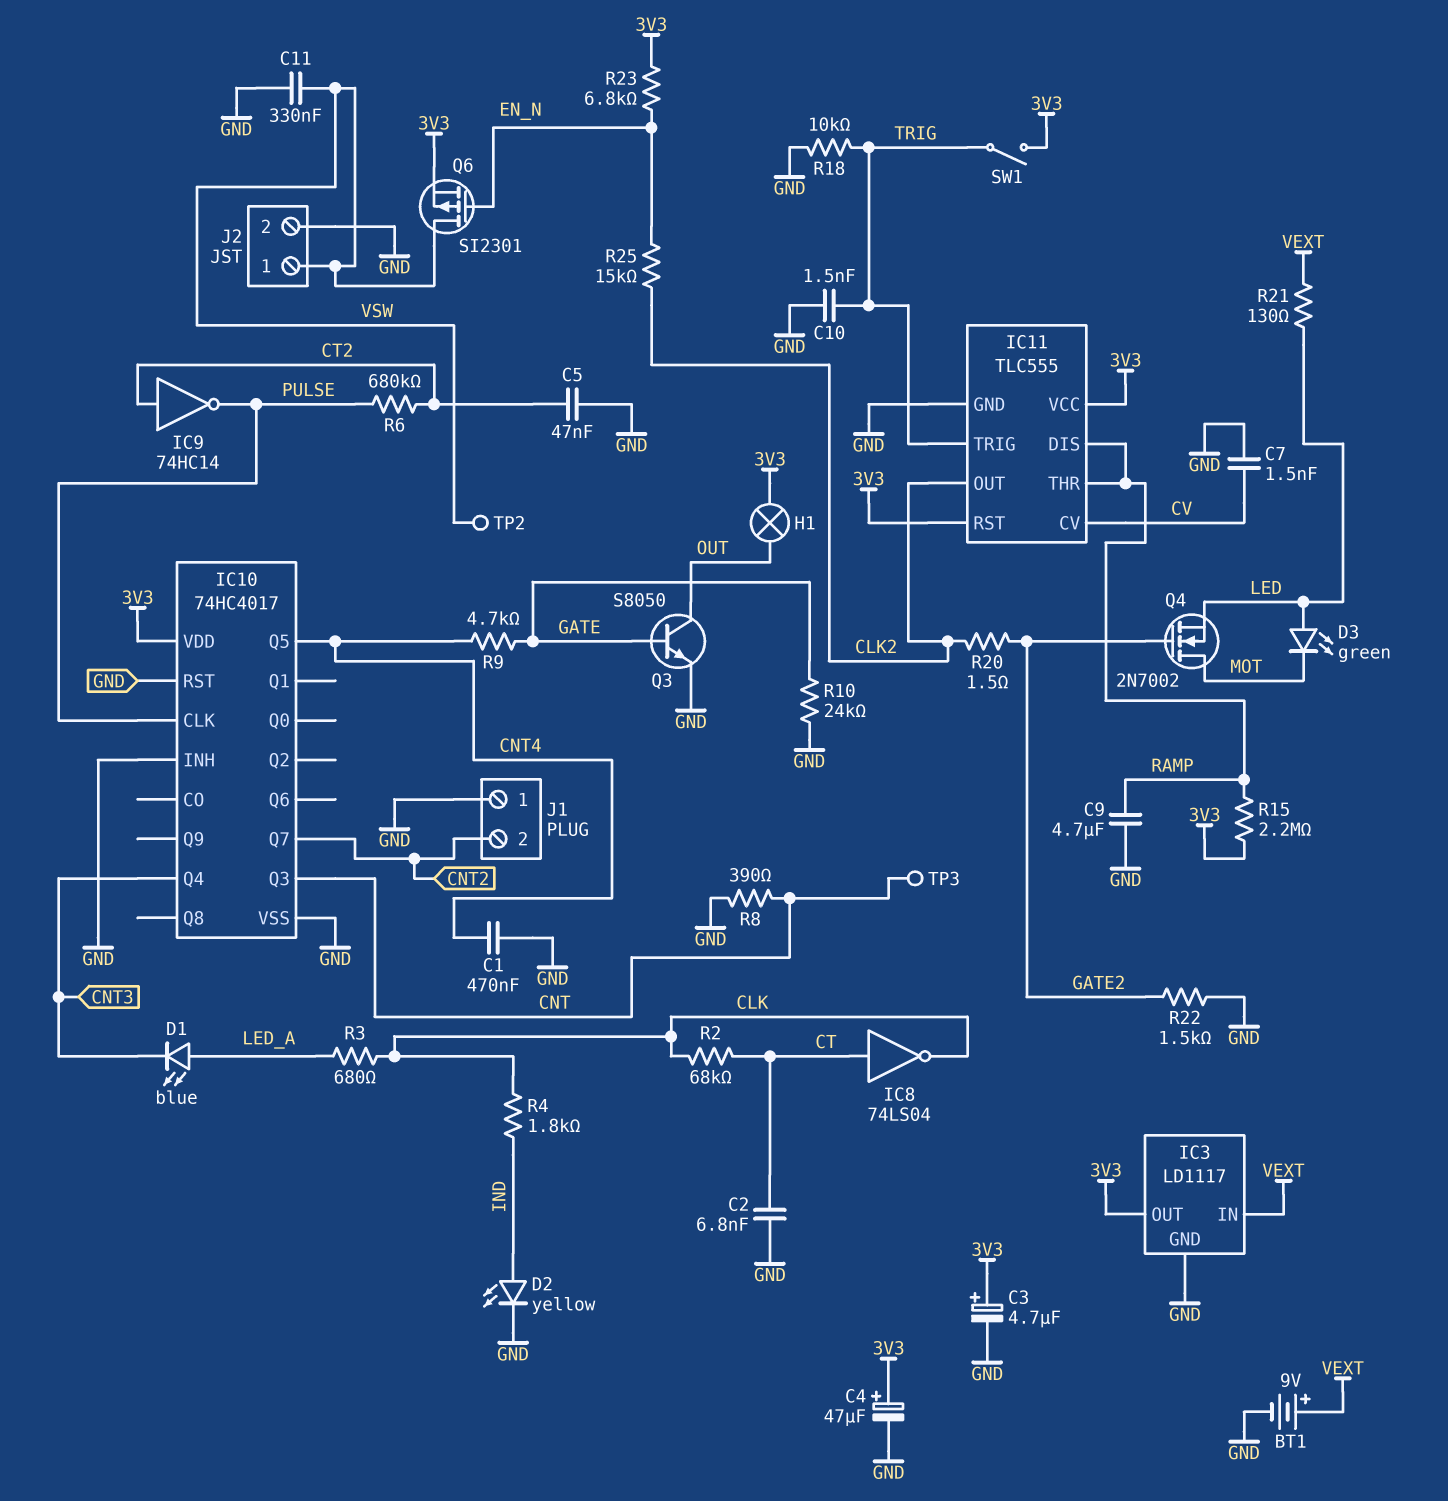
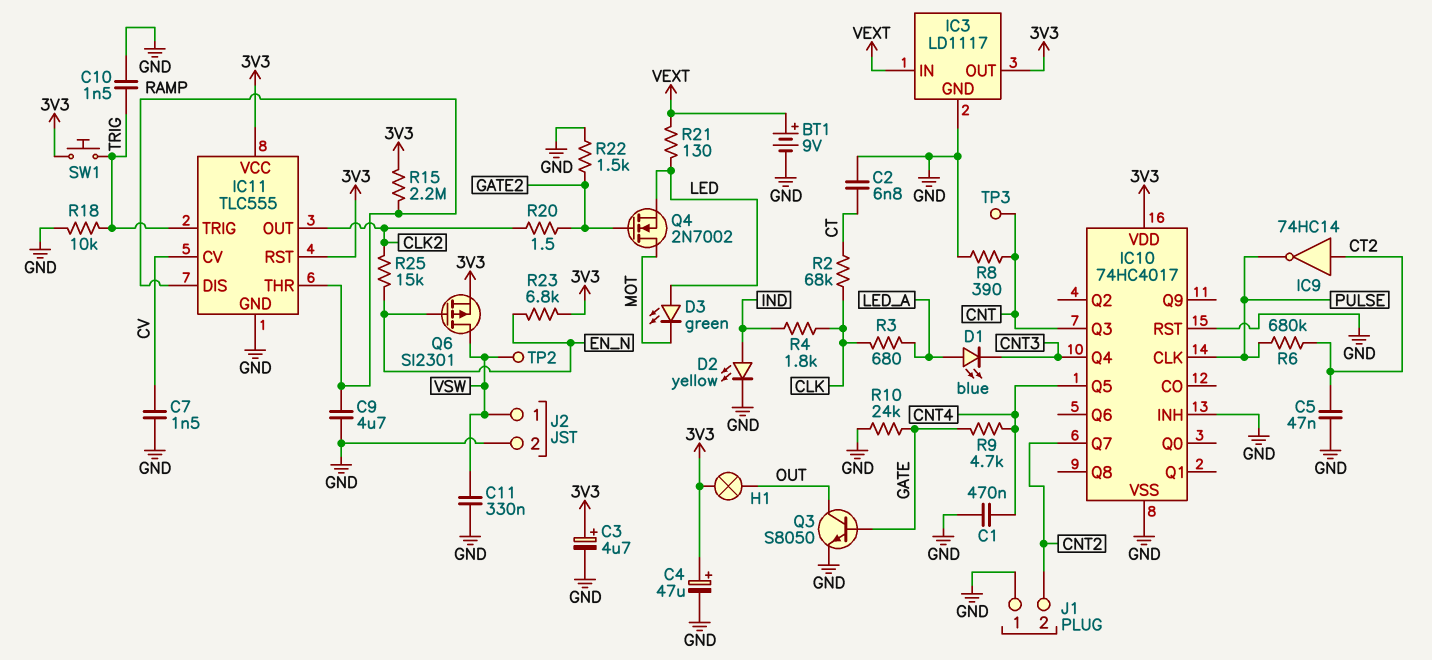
IC8: NOT 74LS04 (in CT, out CLK) -> none
SW1: switch (3V3, TRIG) -> button (3V3, TRIG)

